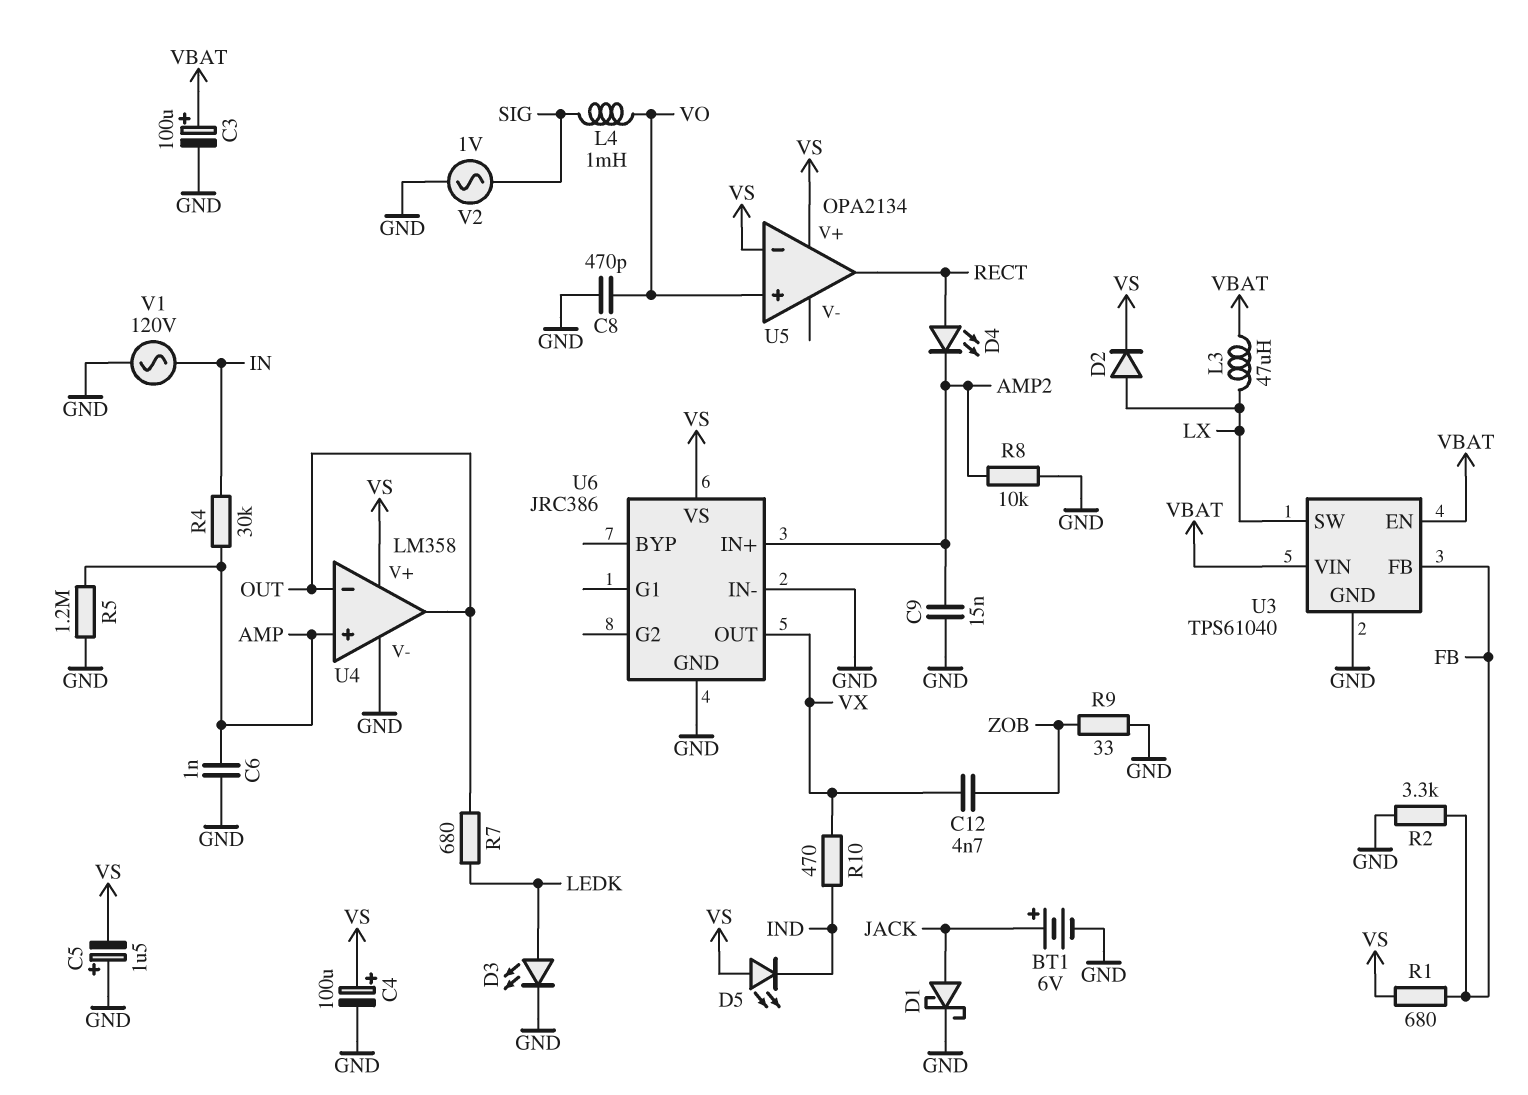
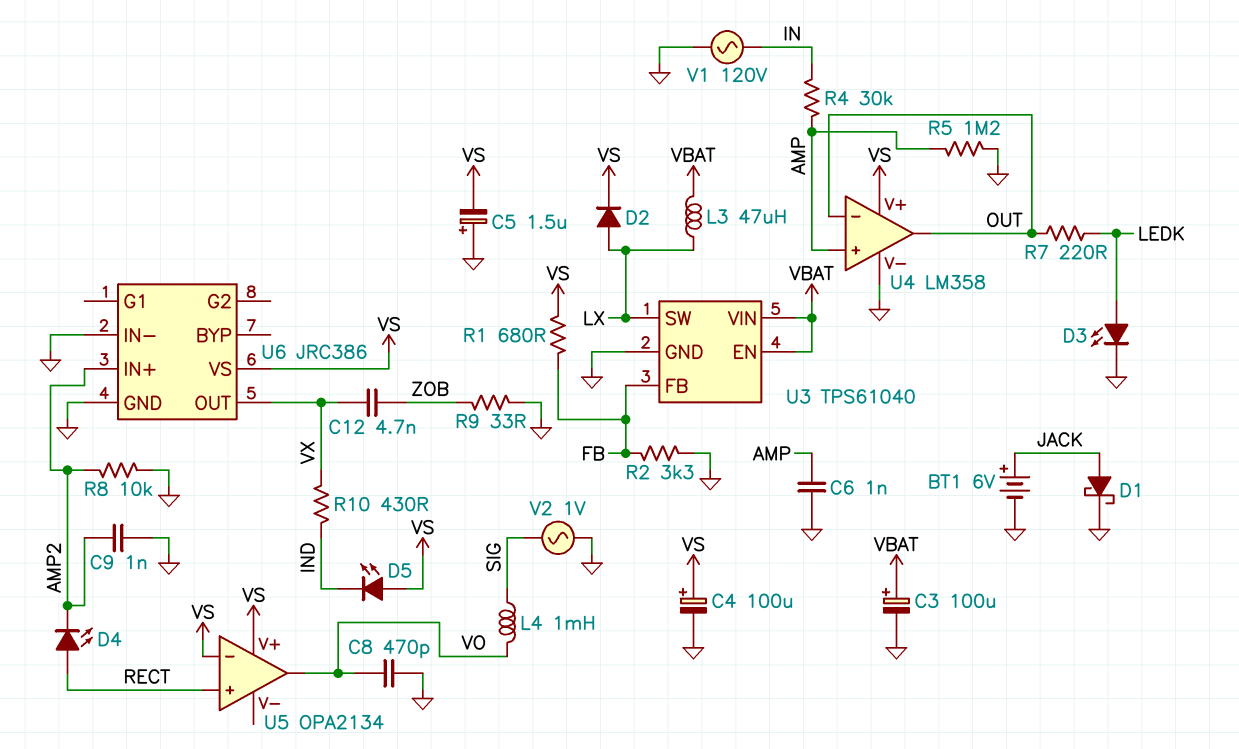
C9: 15nF (AMP2, GND) -> 1nF (AMP2, GND)
R7: 680 (LEDK, OUT) -> 220 (LEDK, OUT)
R10: 470 (IND, VX) -> 430 (IND, VX)
U5 pin in+: VO -> RECT
U5 pin out: RECT -> VO

